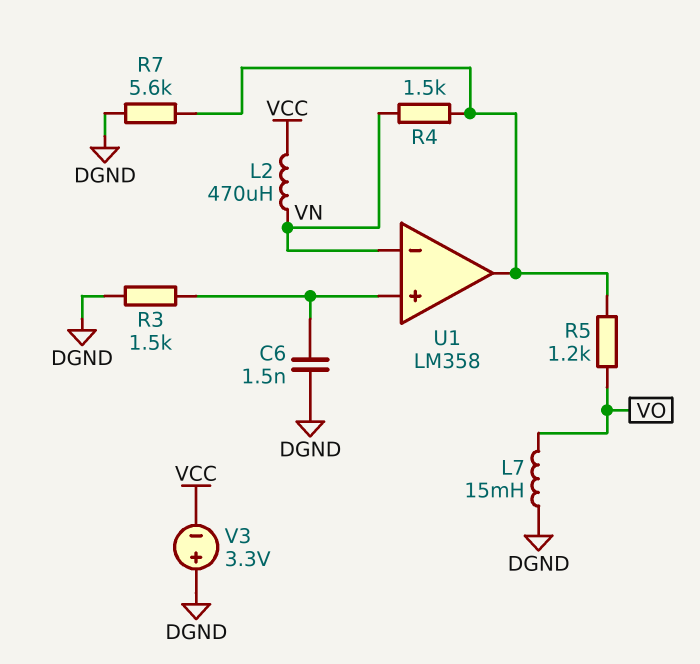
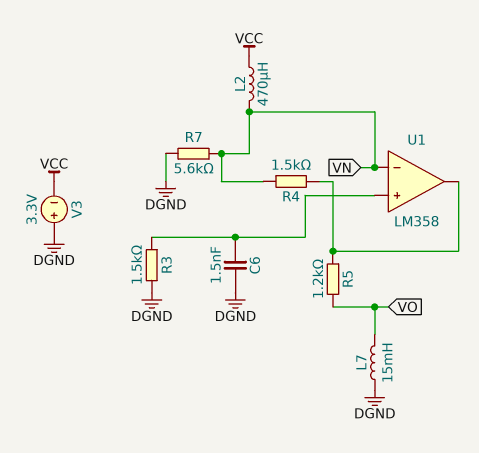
R7: 5.6k (DGND, U1/out) -> 5.6k (DGND, VN)

